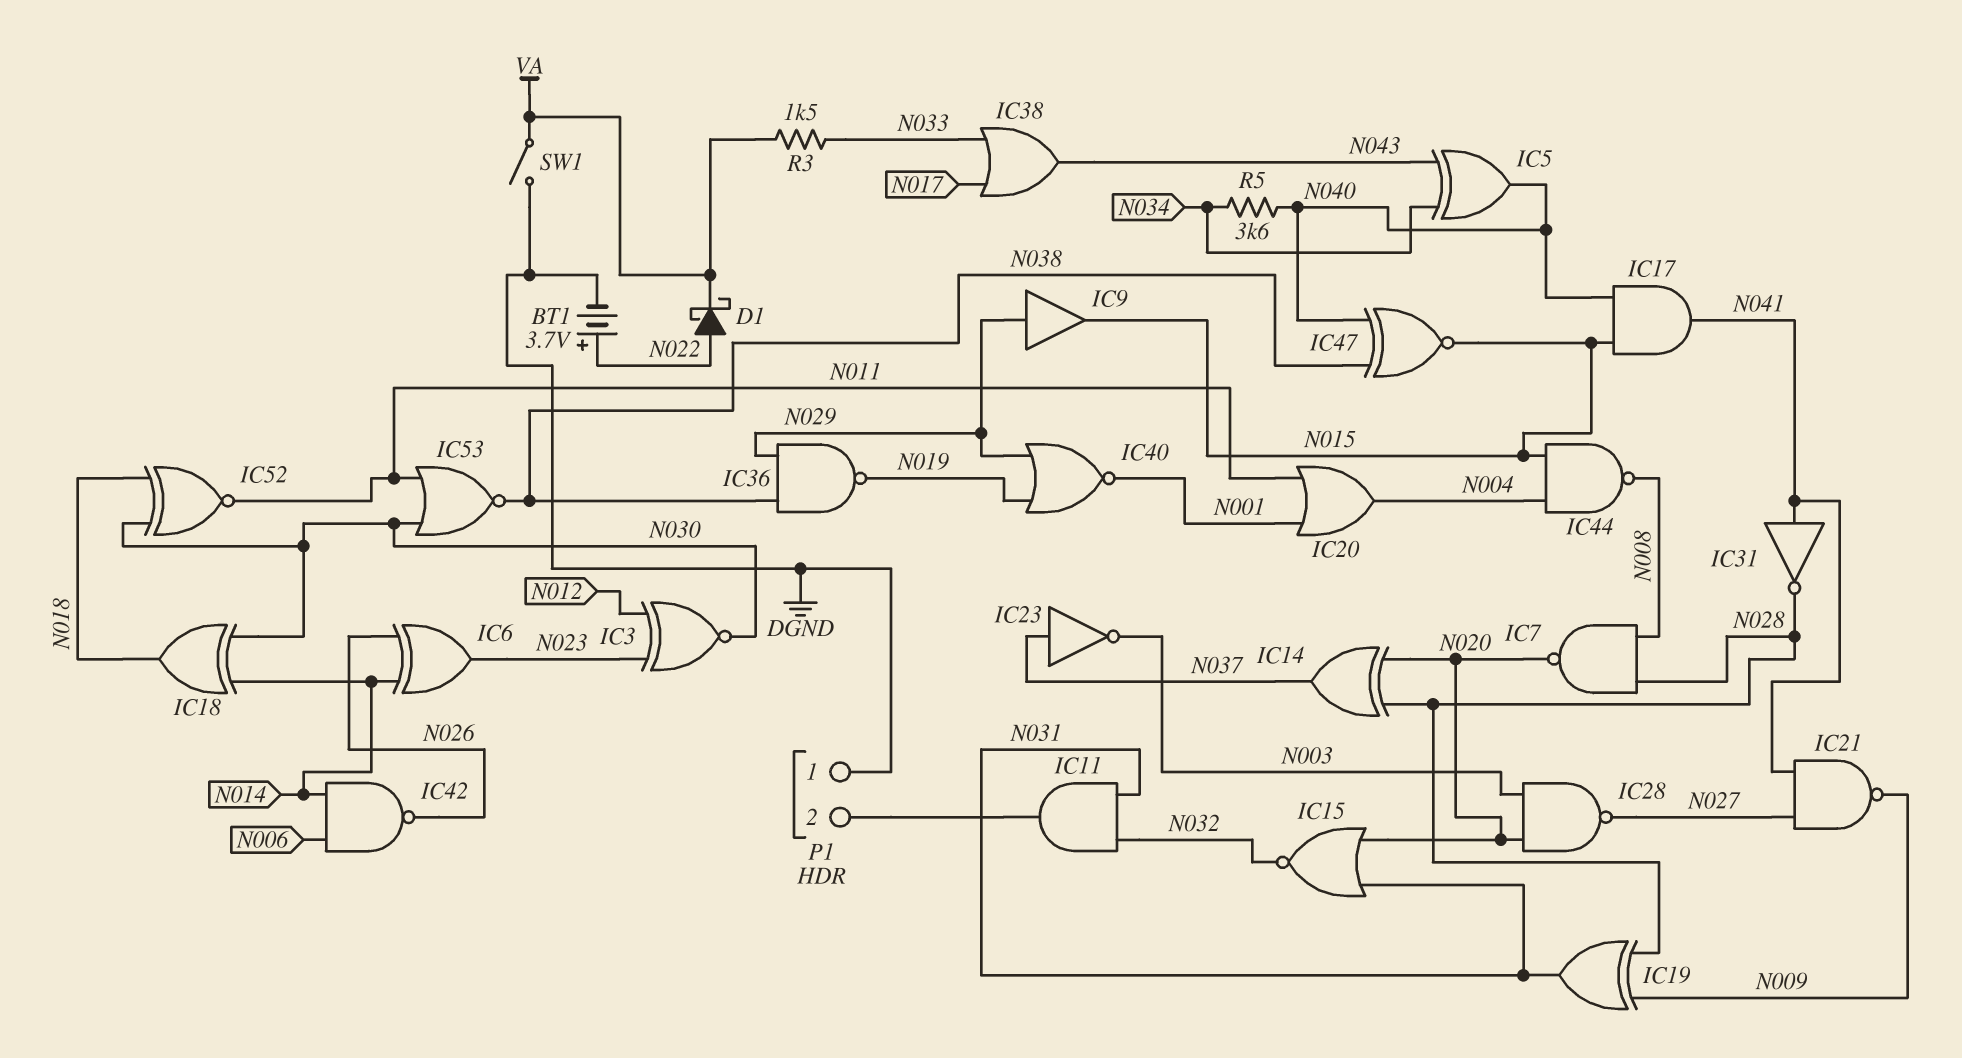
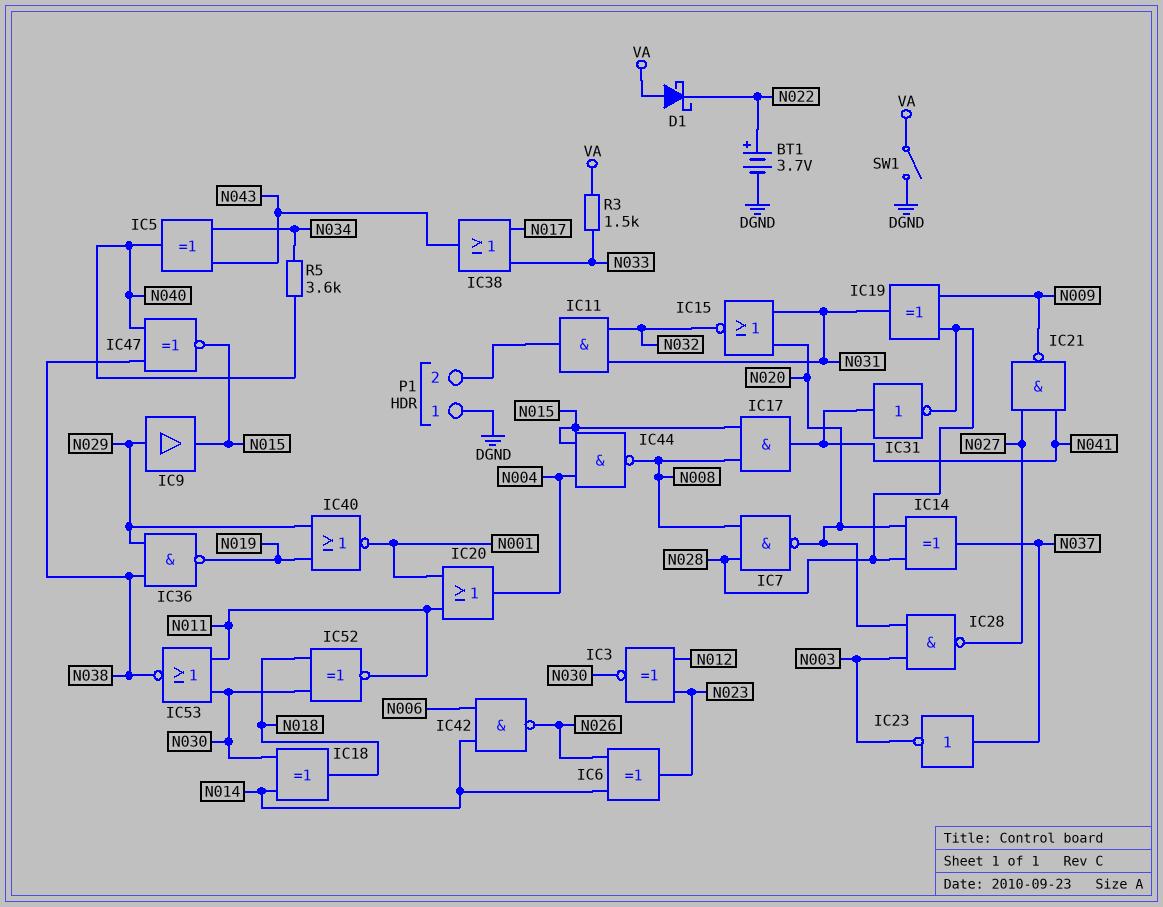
D1: schottky (A N022, K VA) -> schottky (A VA, K N022)
IC17: AND (in N015, in N040, out N041) -> AND (in N008, in N015, out N041)

